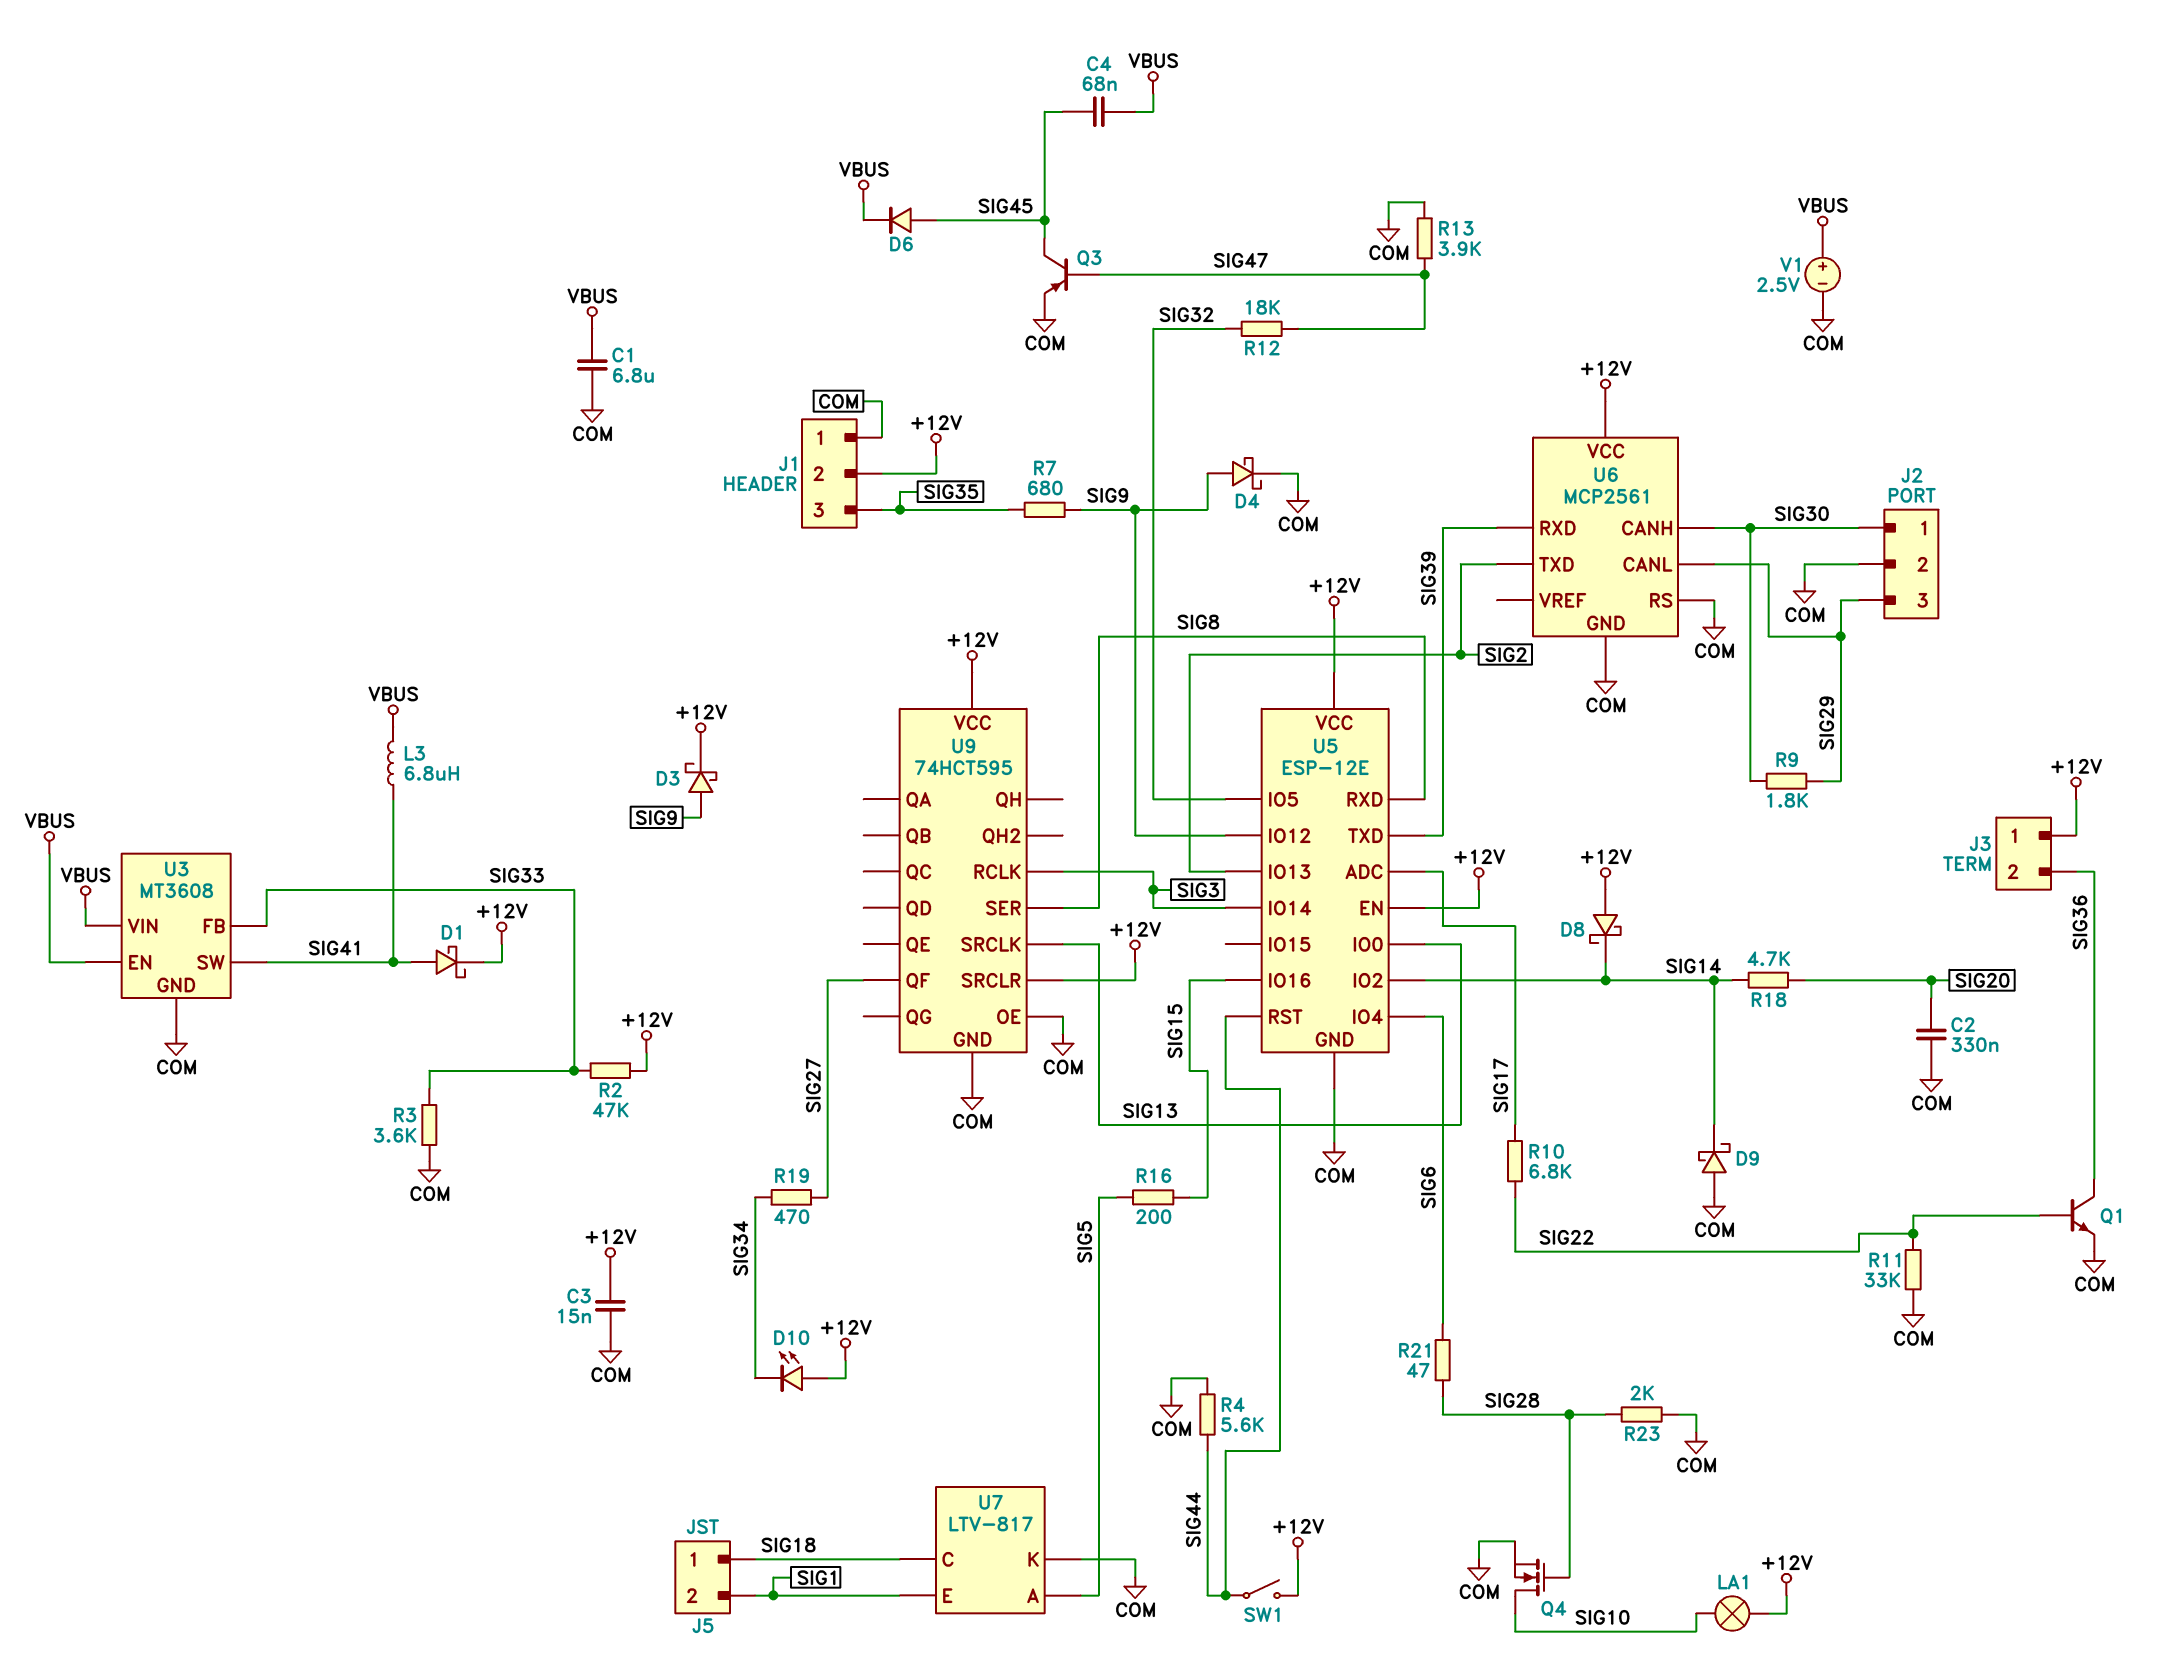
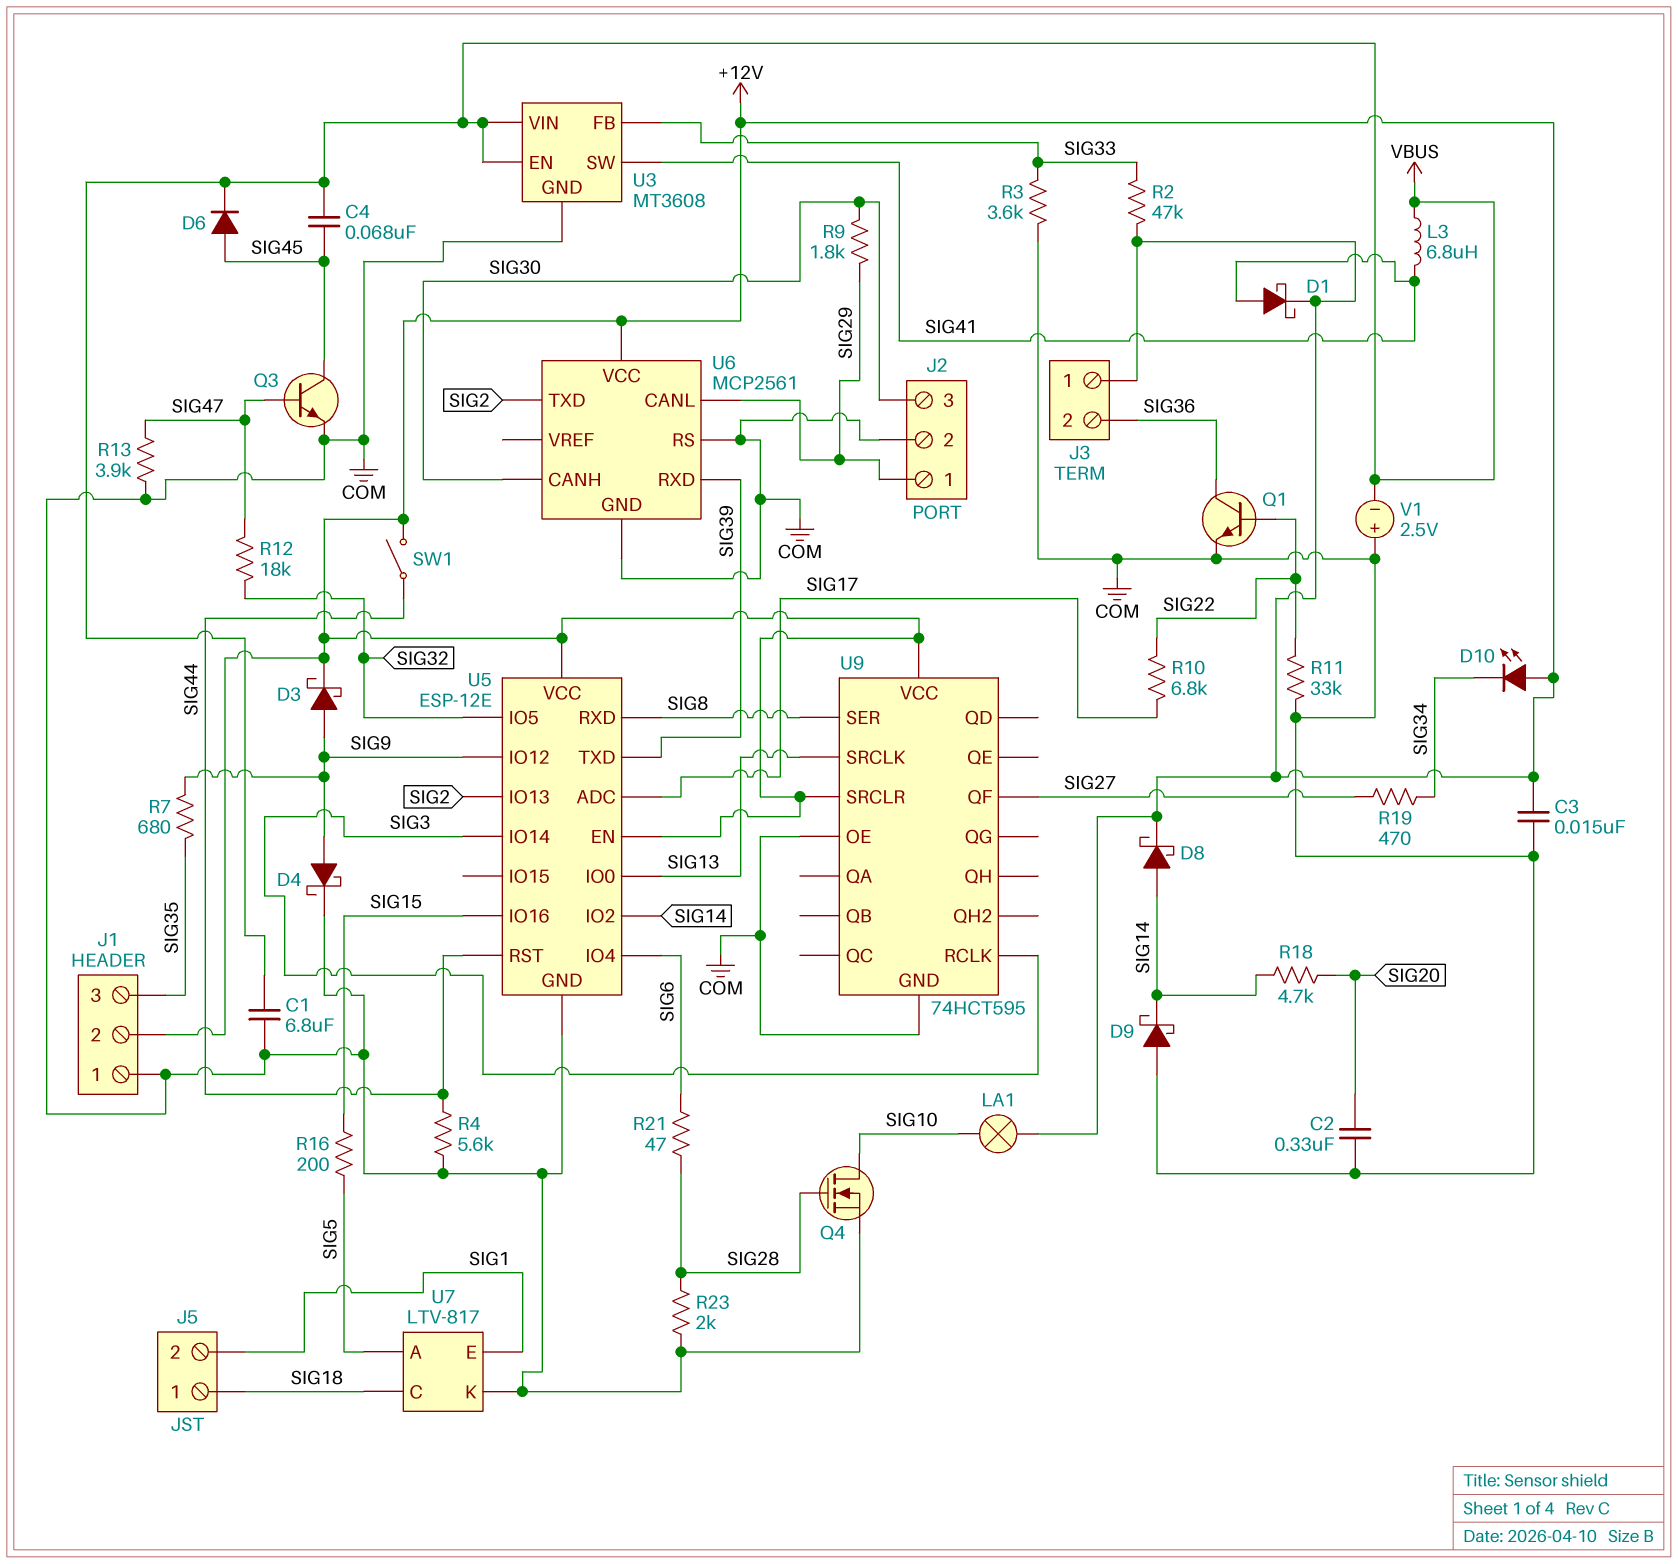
D8: schottky (A +12V, K SIG14) -> schottky (A SIG14, K +12V)
J2 pin 1: SIG30 -> SIG29
J2 pin 3: SIG29 -> SIG30
Q3: PNP (B SIG47, C SIG45, E COM) -> NPN (B SIG47, C SIG45, E COM)
V1: 2.5V (plus VBUS, minus COM) -> 2.5V (plus COM, minus VBUS)

